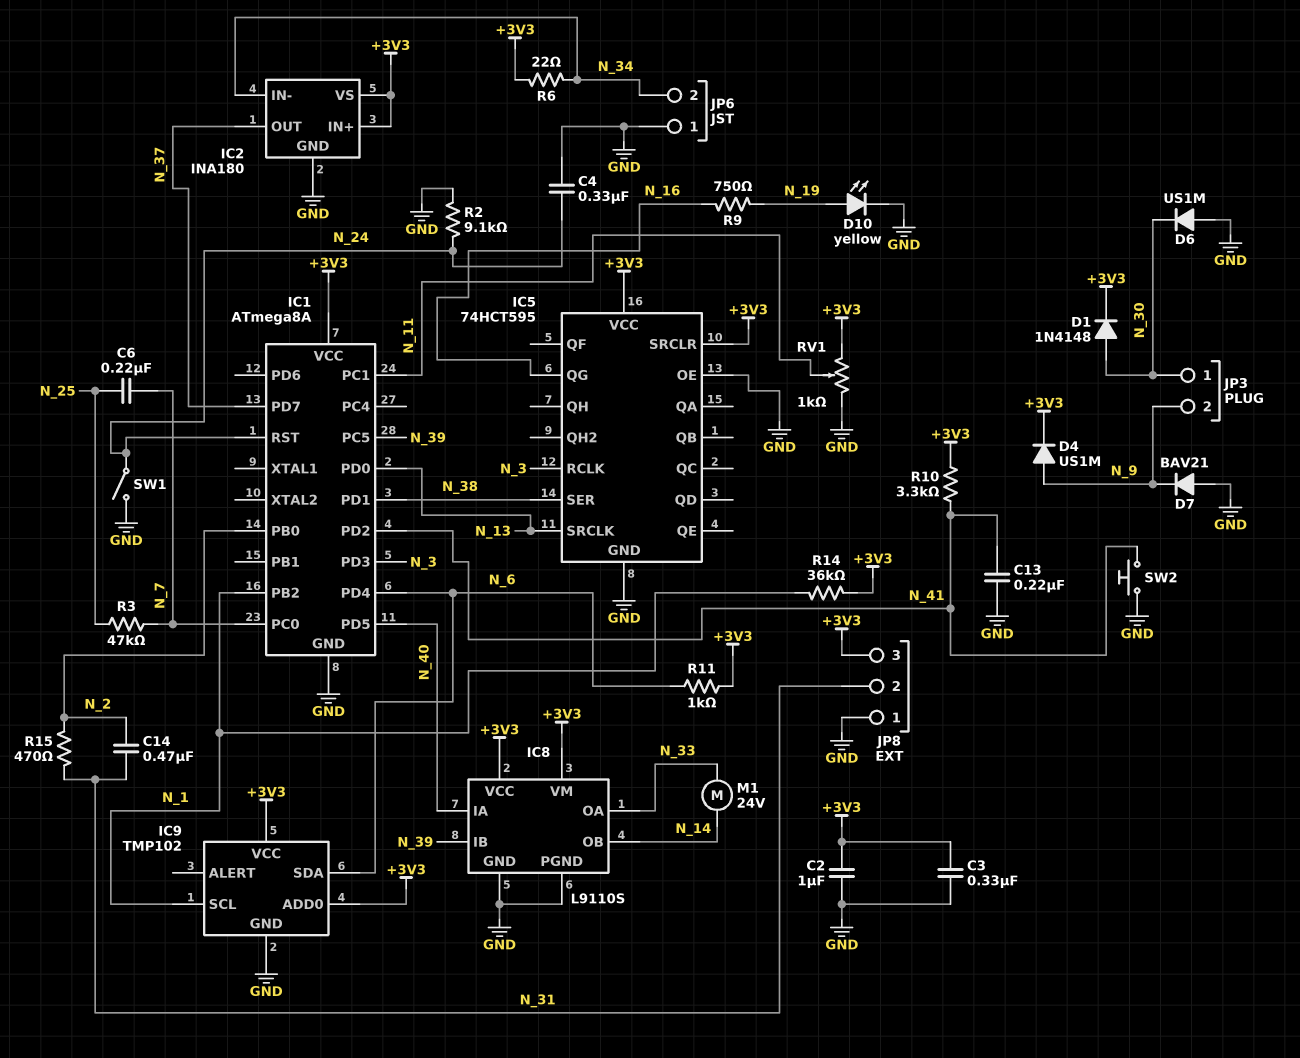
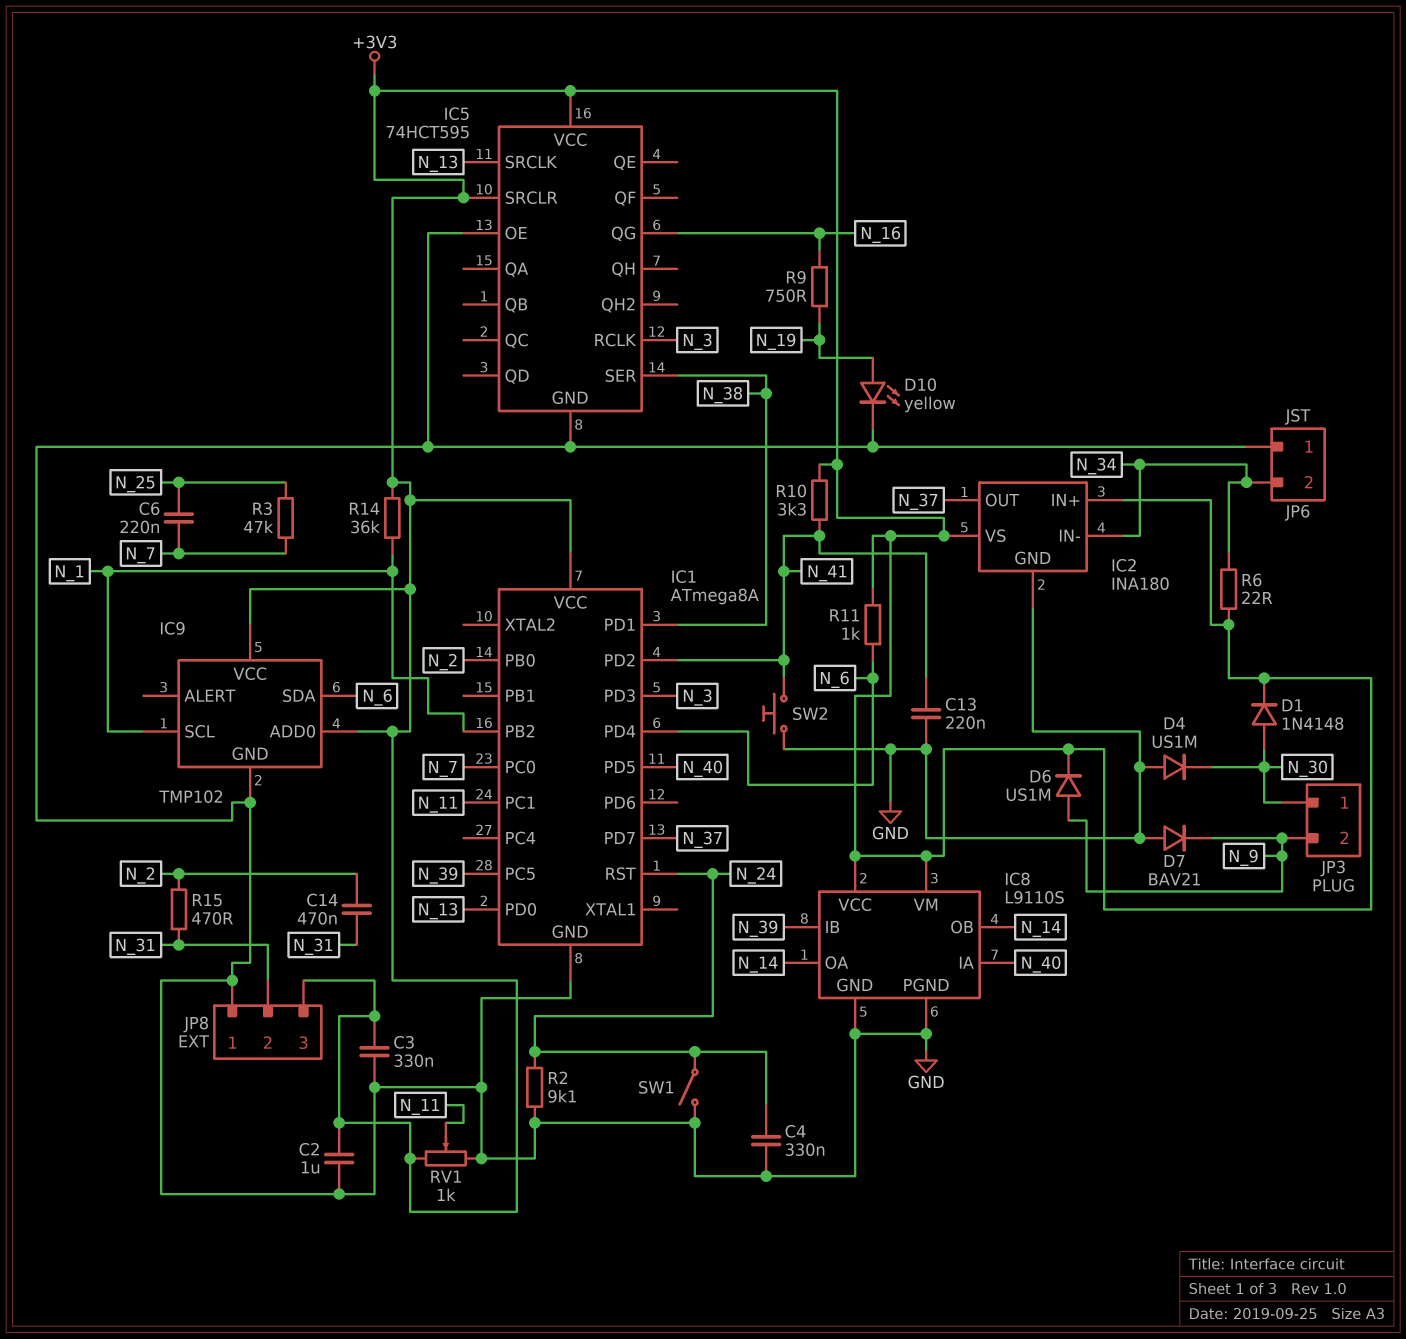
D4: diode US1M (A N_9, K +3V3) -> diode US1M (A GND, K N_30)
D6: diode US1M (A GND, K N_30) -> diode US1M (A N_9, K +3V3)
IC8 pin OA: N_33 -> N_14
M1: motor 24V (N_14, N_33) -> none

